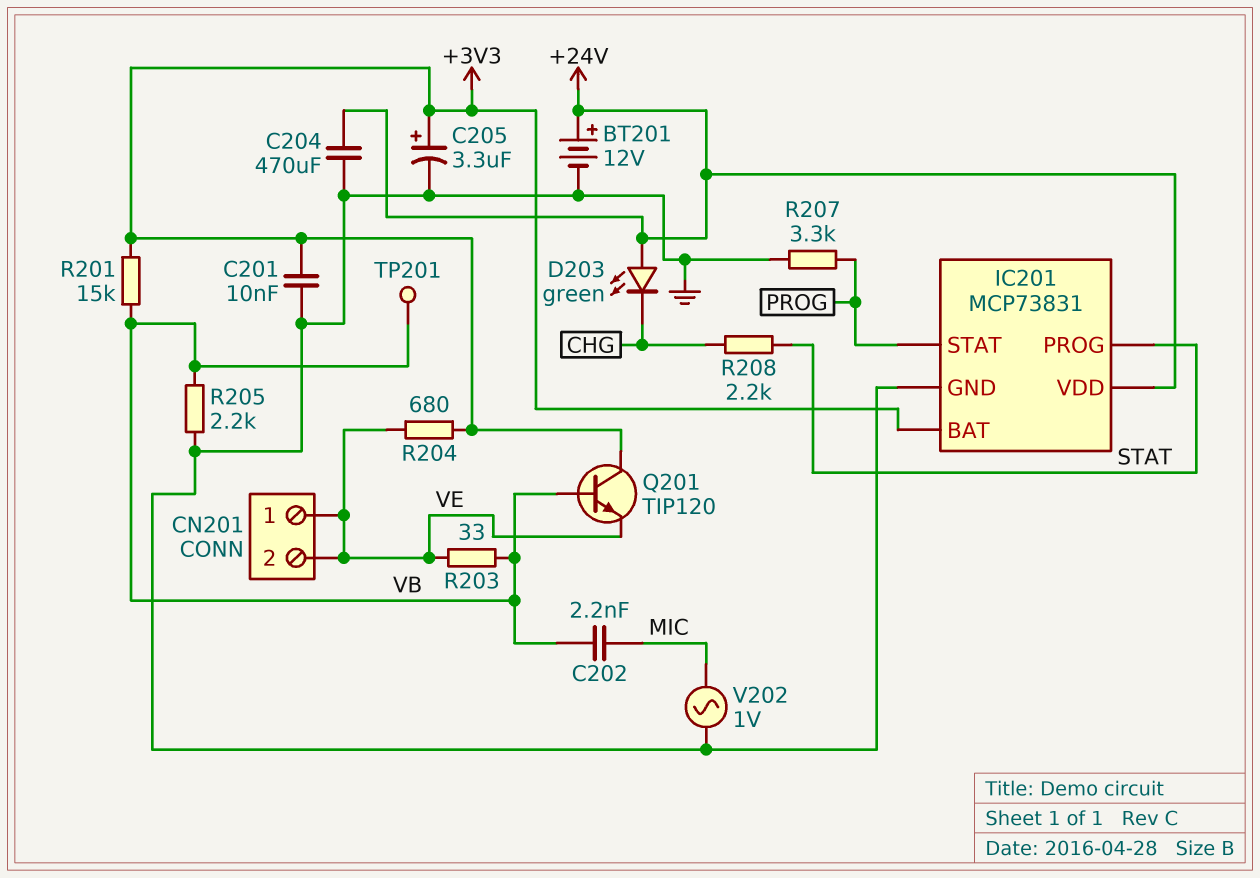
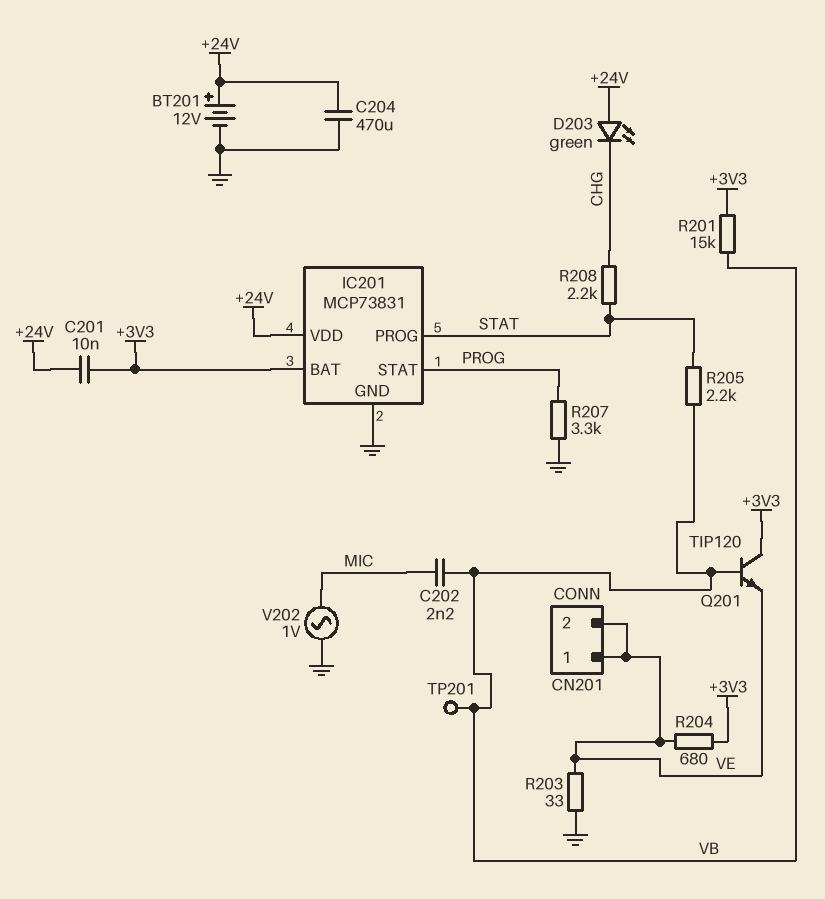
C201: 10nF (+3V3, GND) -> 10nF (+3V3, +24V)
C205: 3.3uF (plus +3V3, minus GND) -> none
R203: 33 (VB, VE) -> 33 (GND, VE)
R205: 2.2k (GND, VB) -> 2.2k (STAT, VB)

